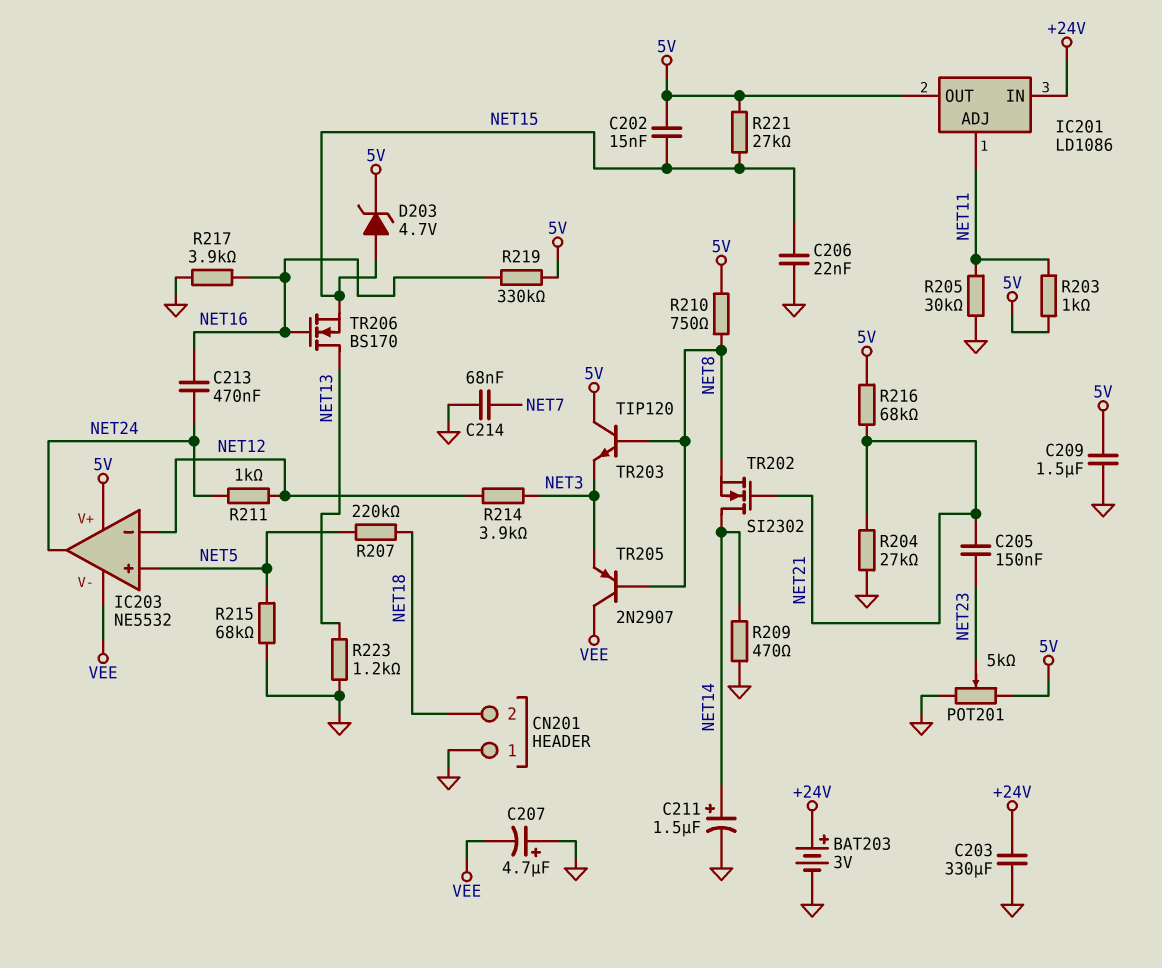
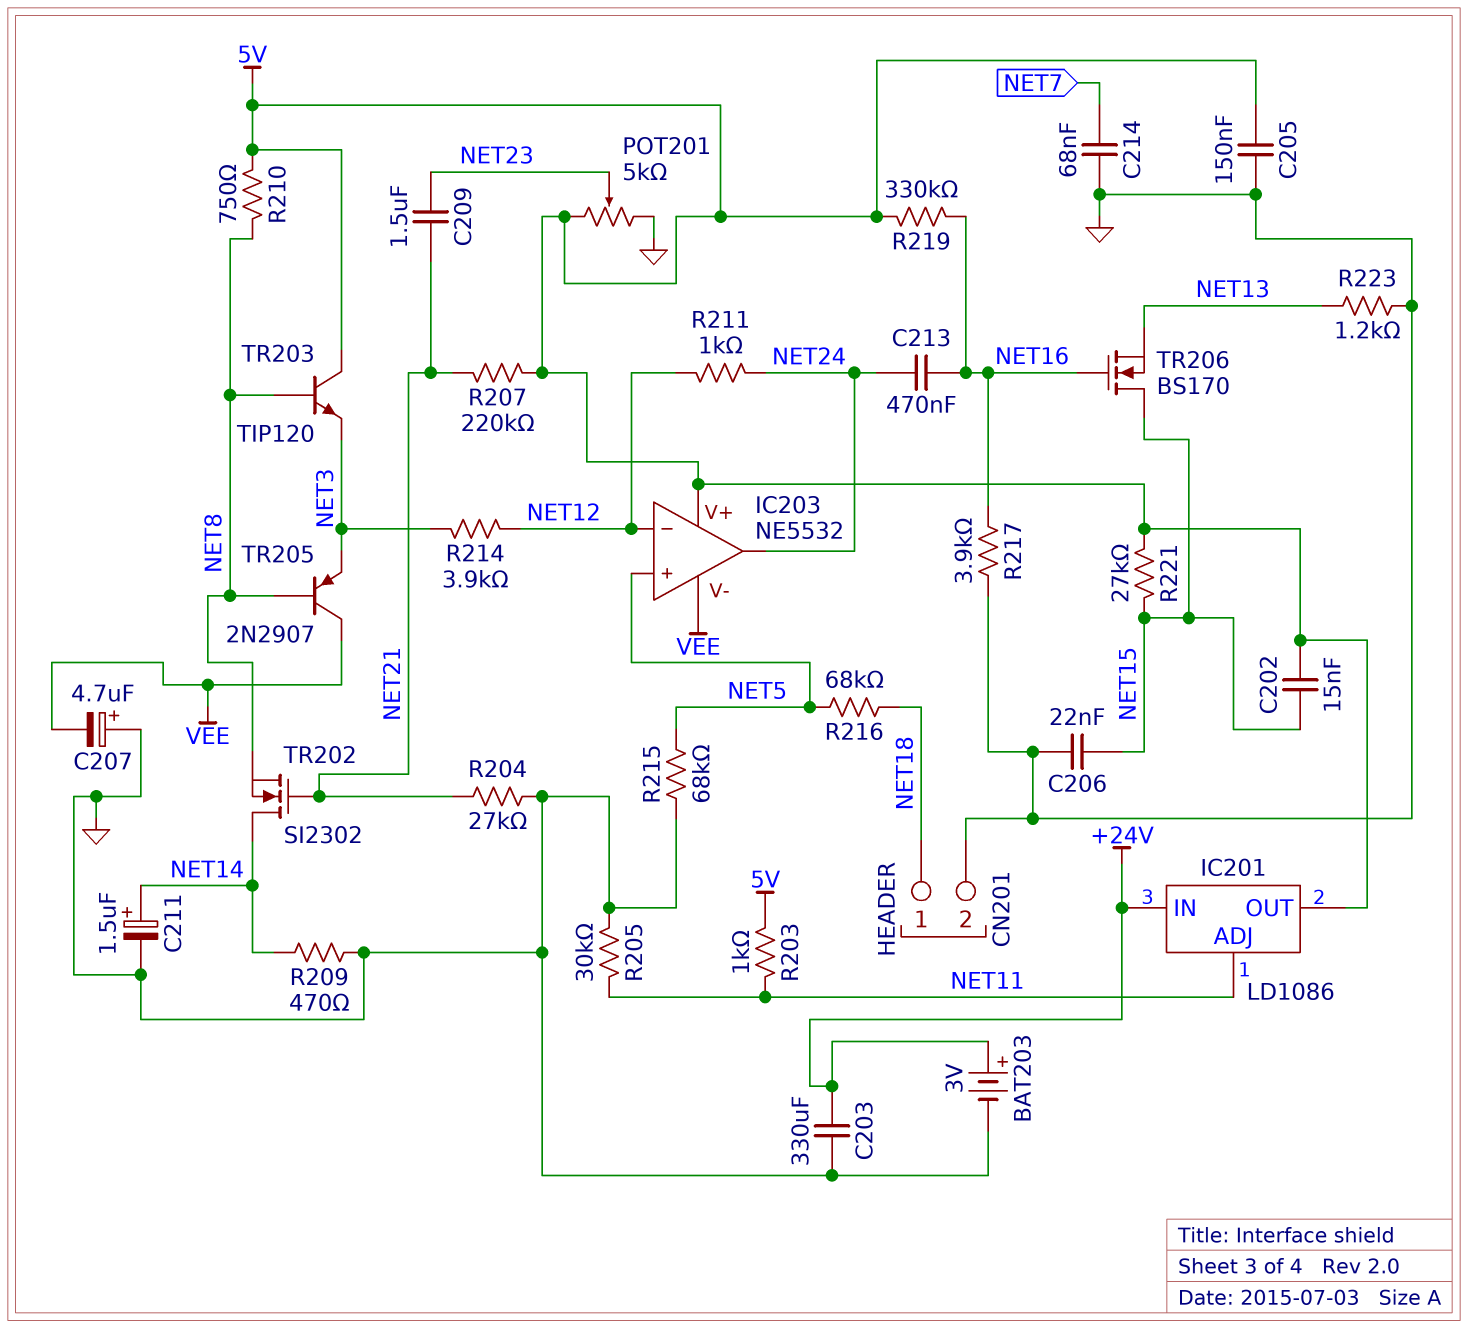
C205: 150nF (NET21, NET23) -> 150nF (5V, GND)
C209: 1.5uF (5V, GND) -> 1.5uF (NET21, NET23)
CN201 pin 1: GND -> NET18
CN201 pin 2: NET18 -> GND
D203: zener 4.7V (A NET15, K 5V) -> none
R207: 220k (NET5, NET18) -> 220k (5V, NET21)
R216: 68k (5V, NET21) -> 68k (NET5, NET18)
TR206: NMOS BS170 (G NET16, D NET13, S NET15) -> NMOS BS170 (G NET16, D NET15, S NET13)

